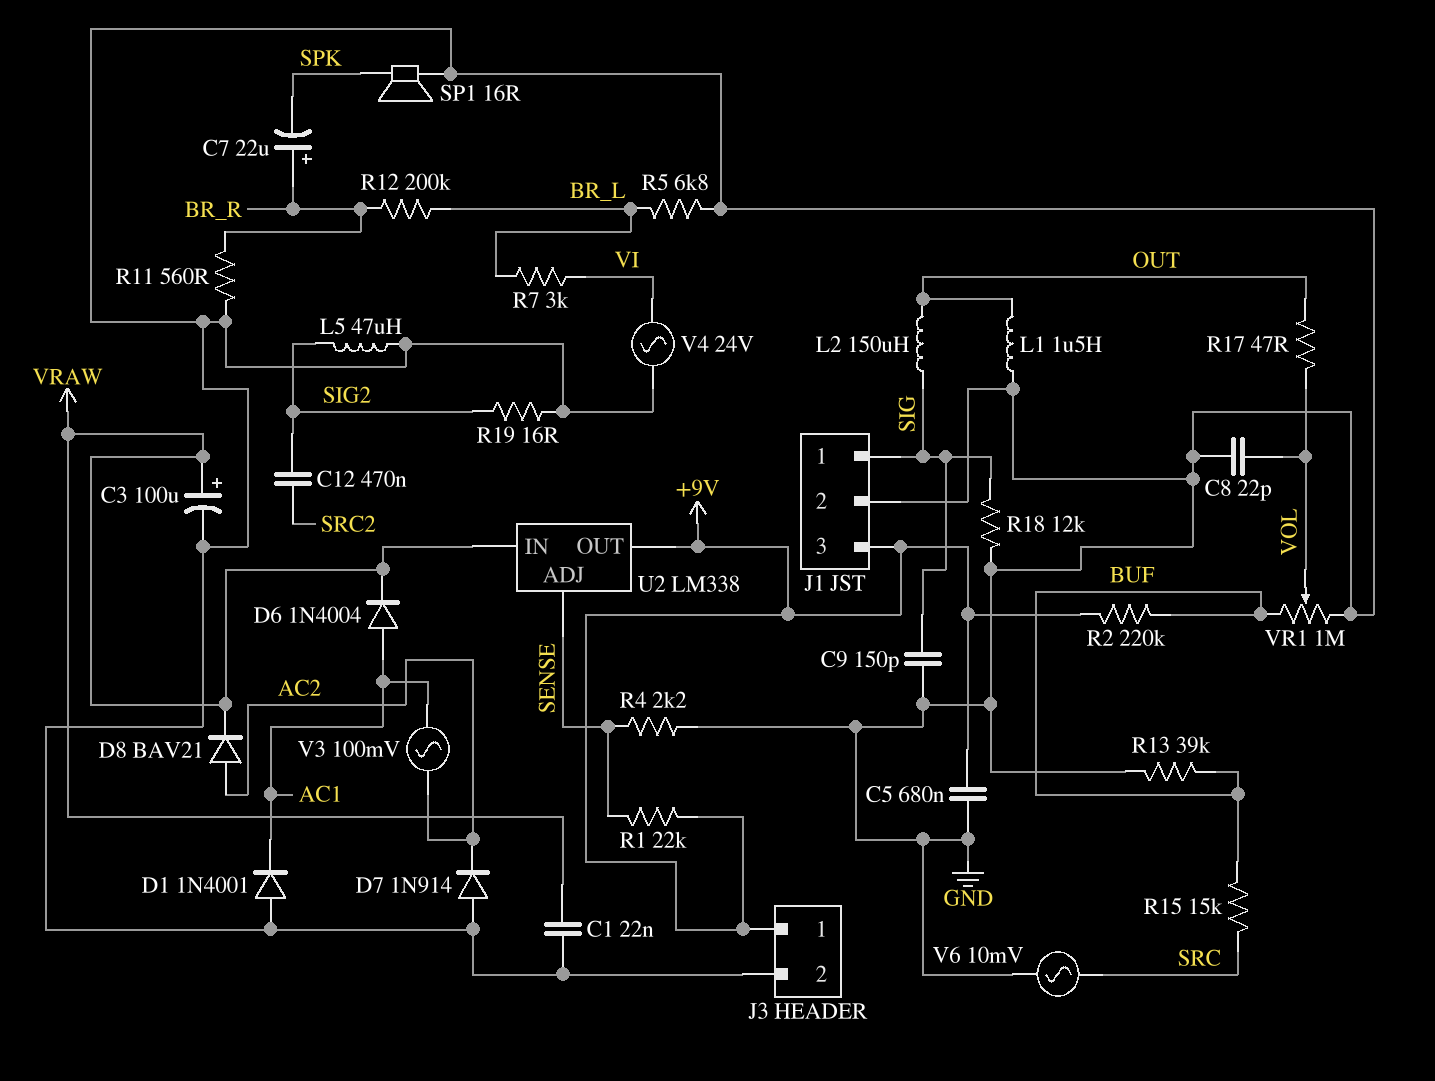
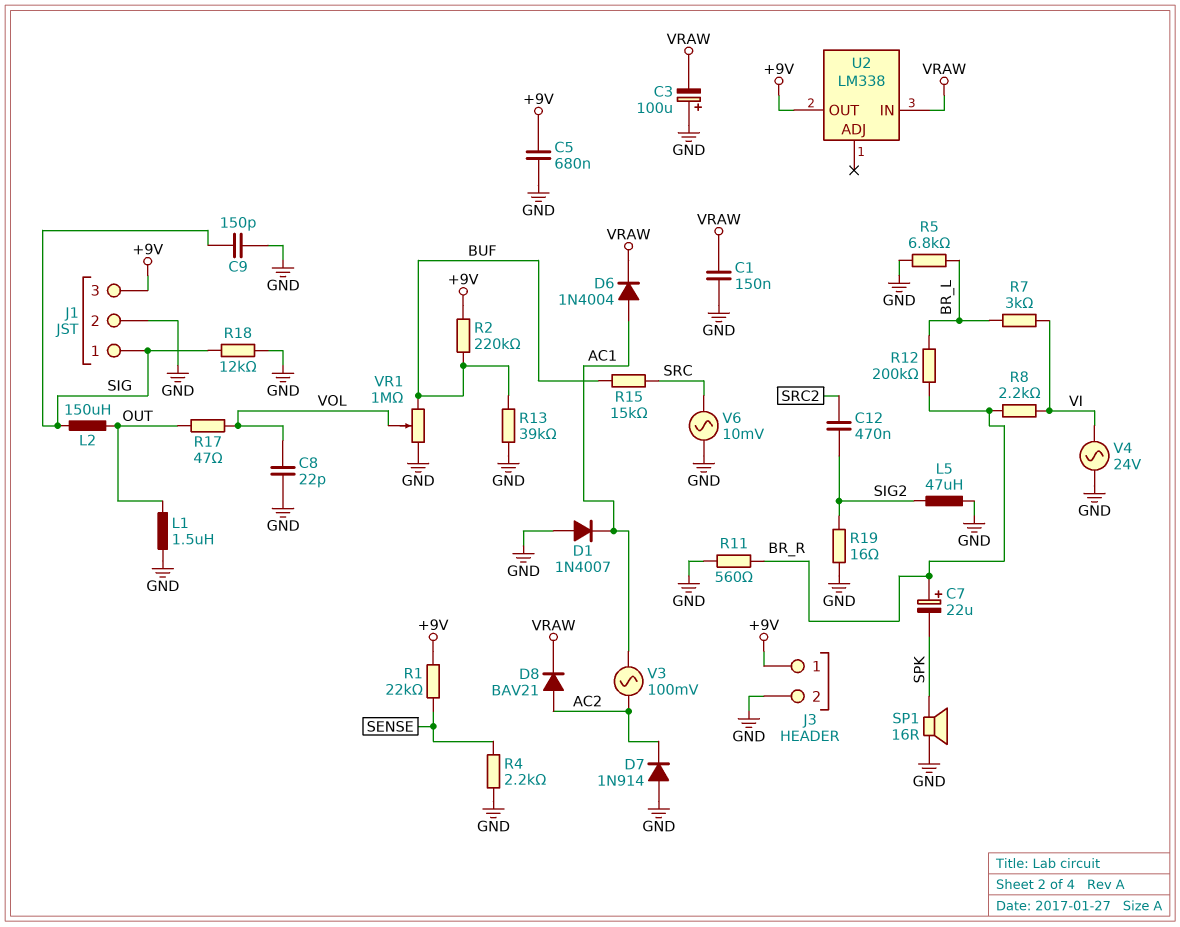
C1: 22nF (GND, VRAW) -> 150nF (GND, VRAW)
C3: 100uF (plus VRAW, minus GND) -> 100uF (plus GND, minus VRAW)
D1: diode 1N4001 (A GND, K AC1) -> diode 1N4007 (A GND, K AC1)
R8: none -> 2.2k (BR_R, VI)
U2 pin ADJ: SENSE -> none

